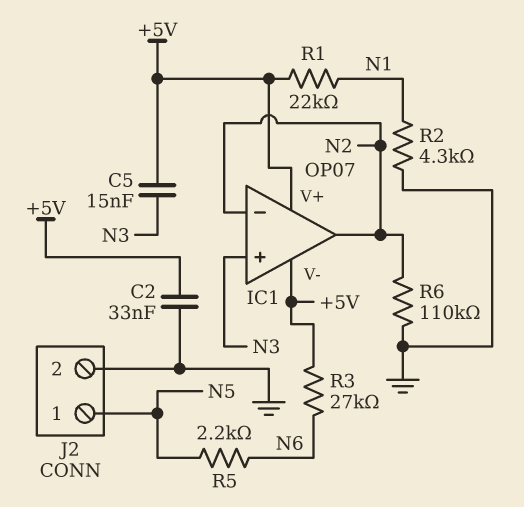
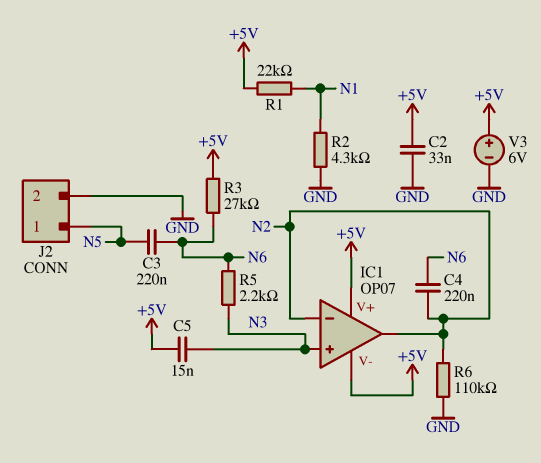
C3: none -> 220nF (N5, N6)
C4: none -> 220nF (N2, N6)
R5: 2.2k (N5, N6) -> 2.2k (N3, N6)
V3: none -> 6V (plus +5V, minus GND)

